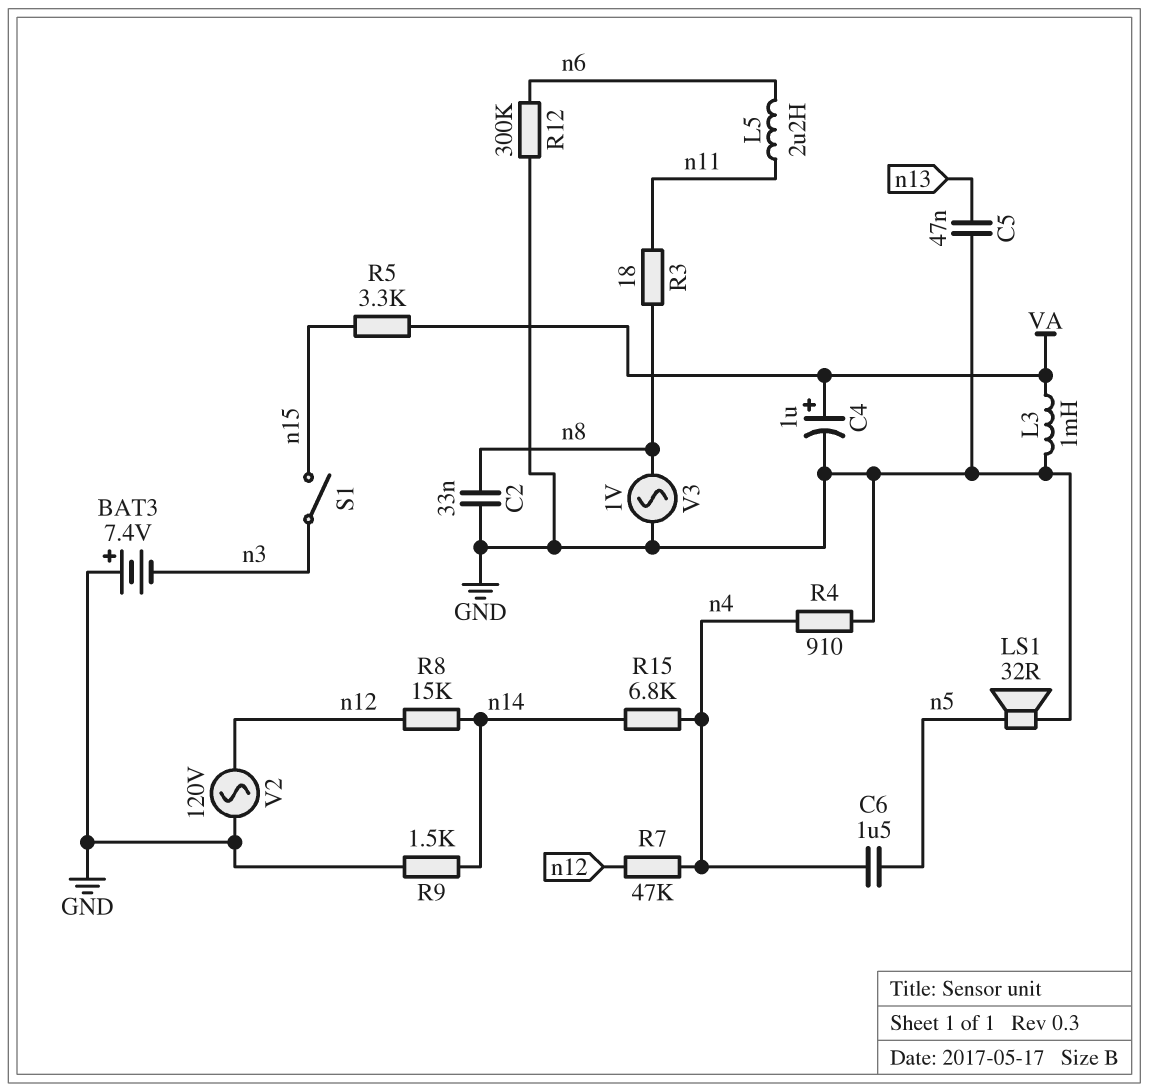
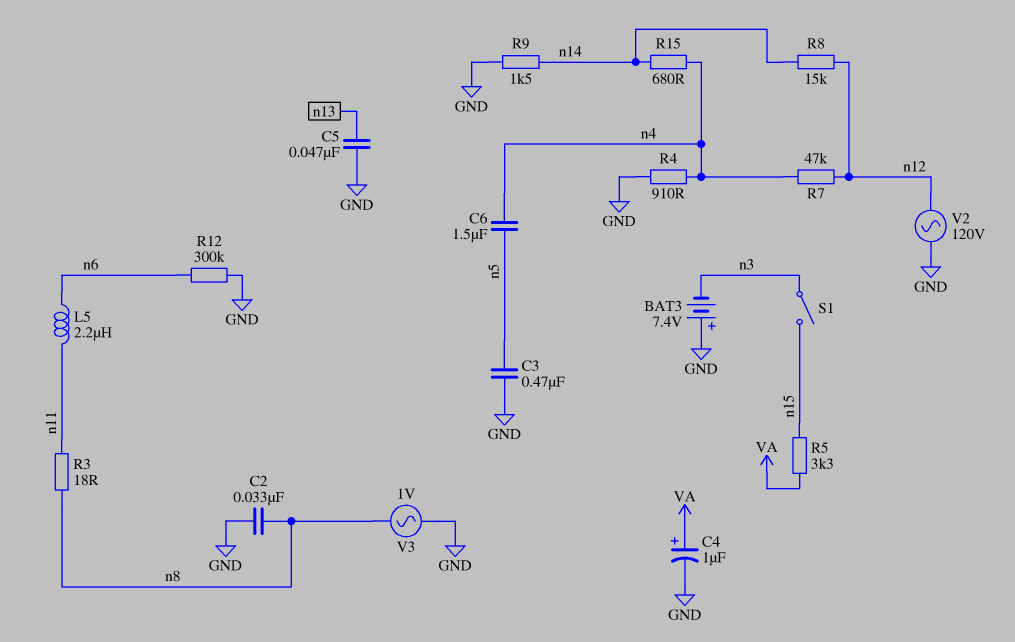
C3: none -> 470nF (GND, n5)
L3: 1mH (GND, VA) -> none
LS1: speaker 32R (GND, n5) -> none
R15: 6.8k (n4, n14) -> 680 (n4, n14)

